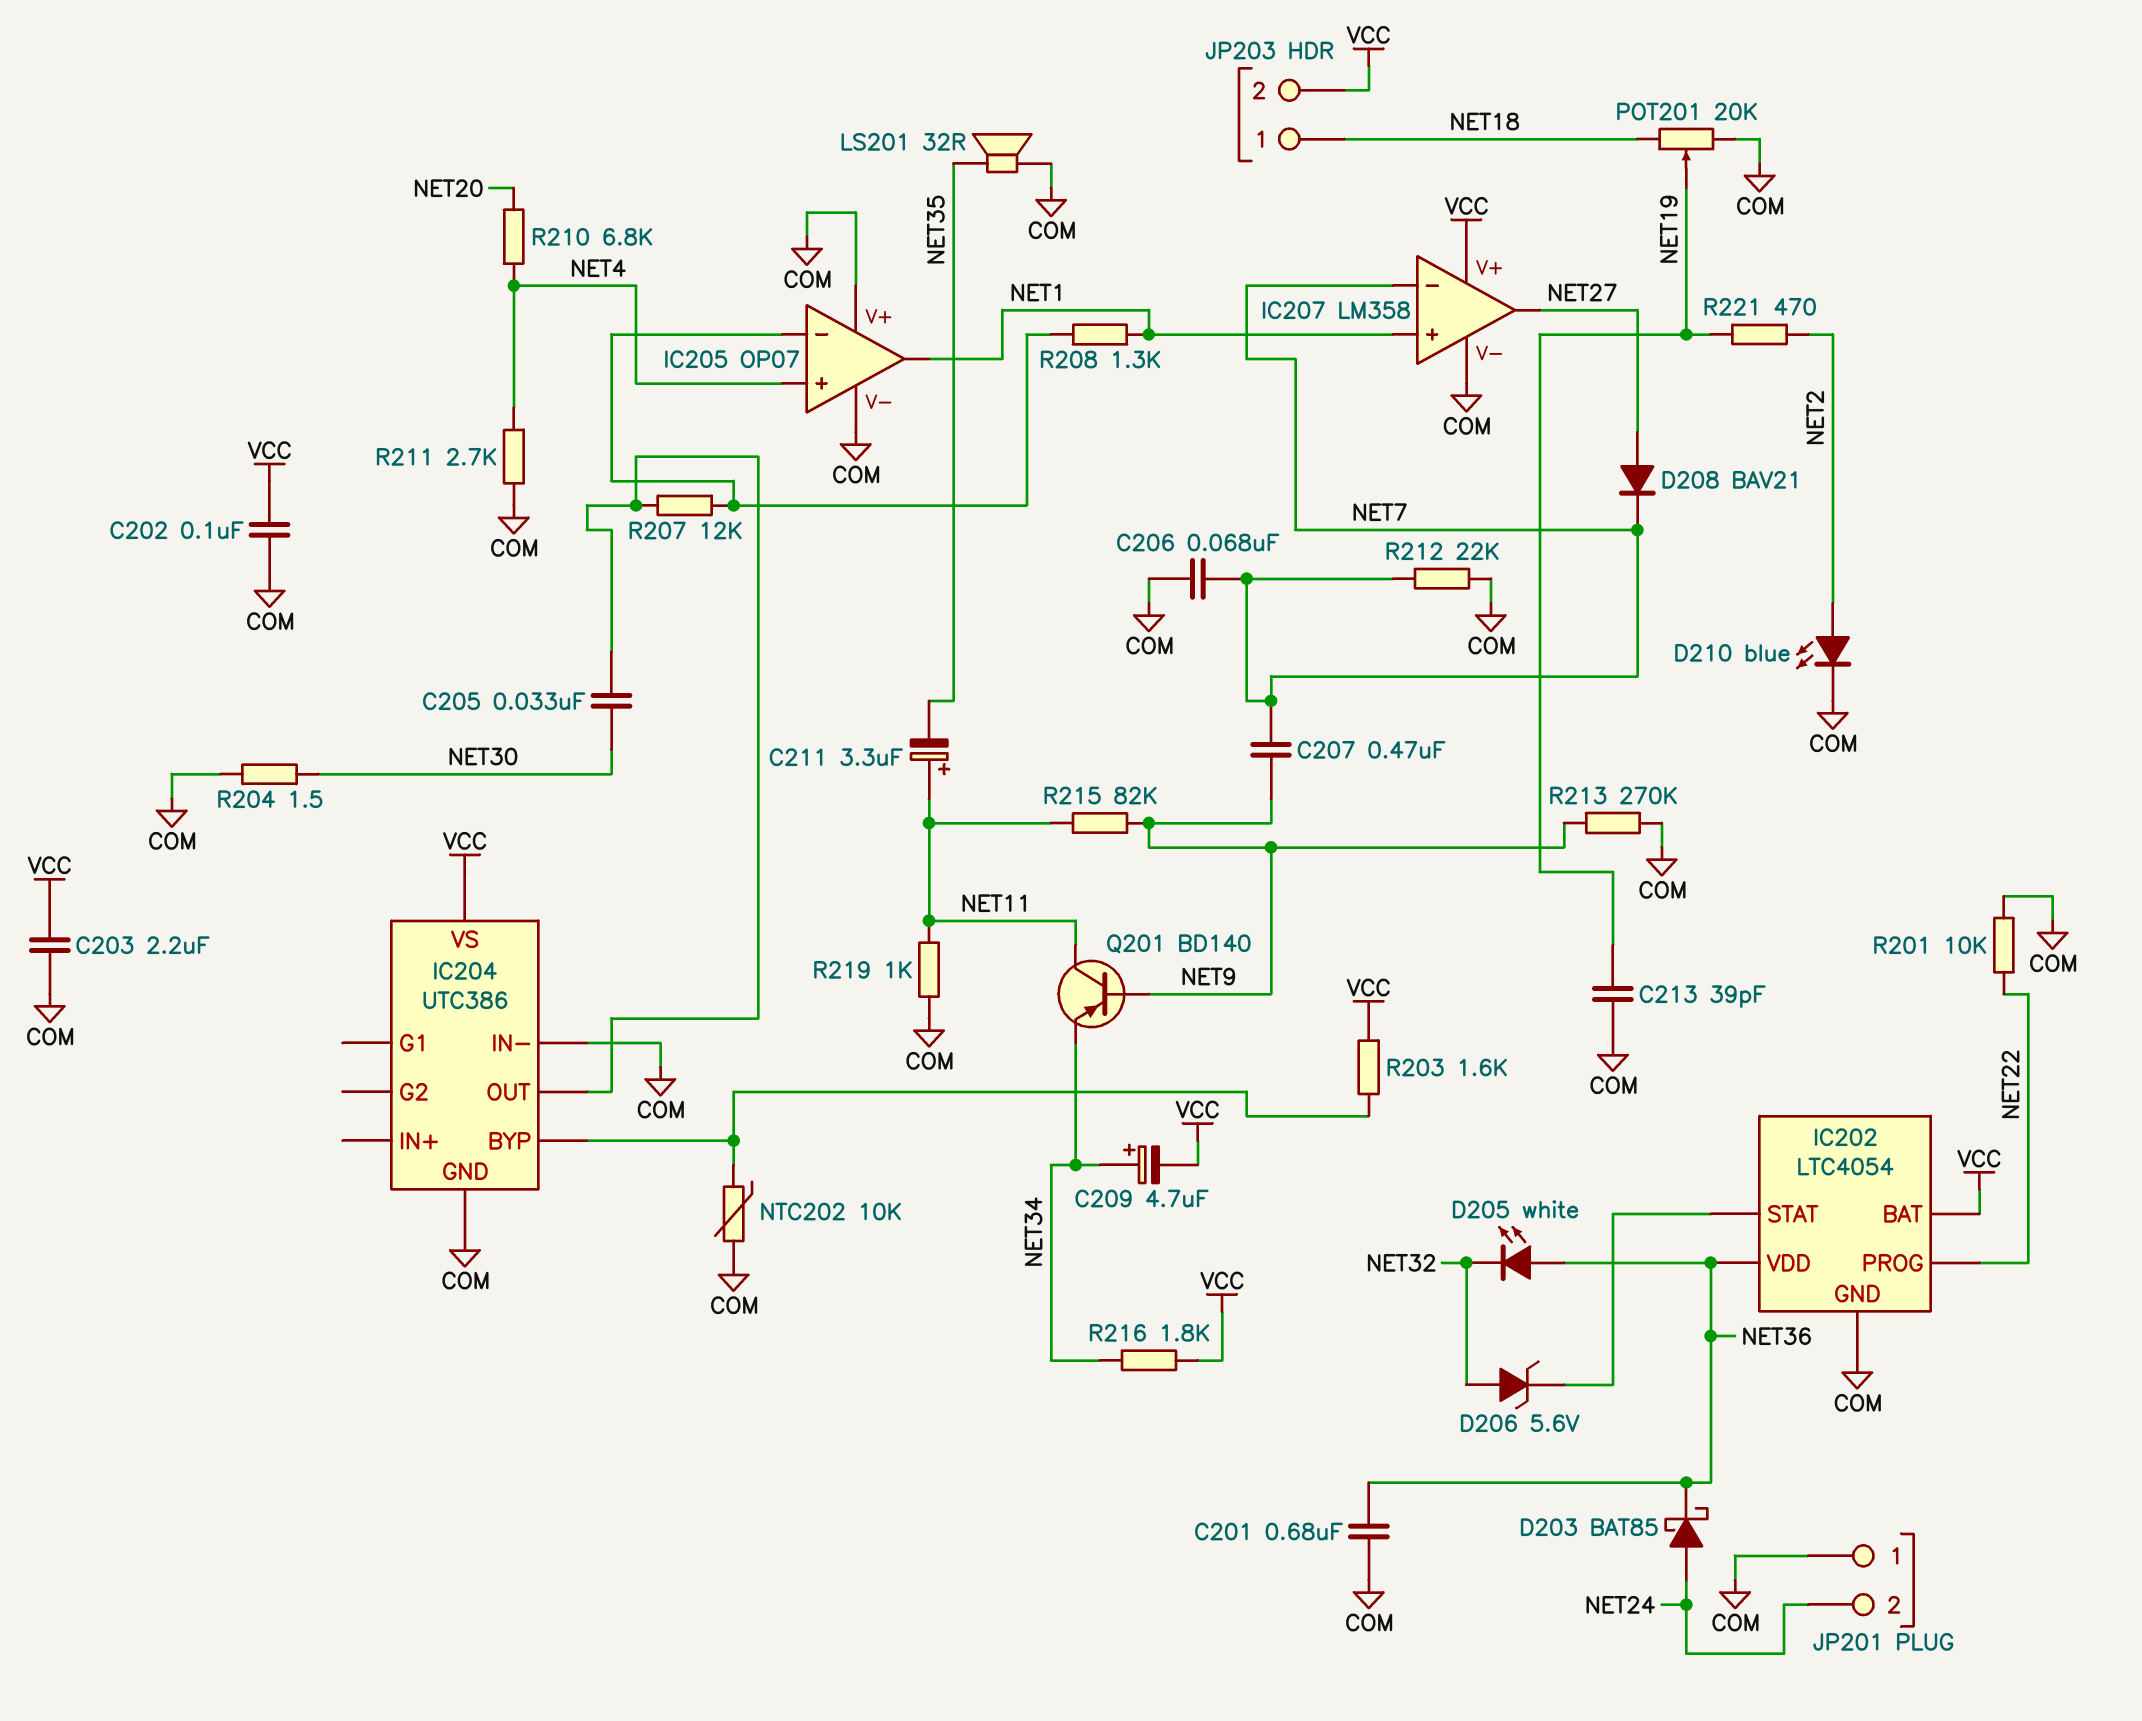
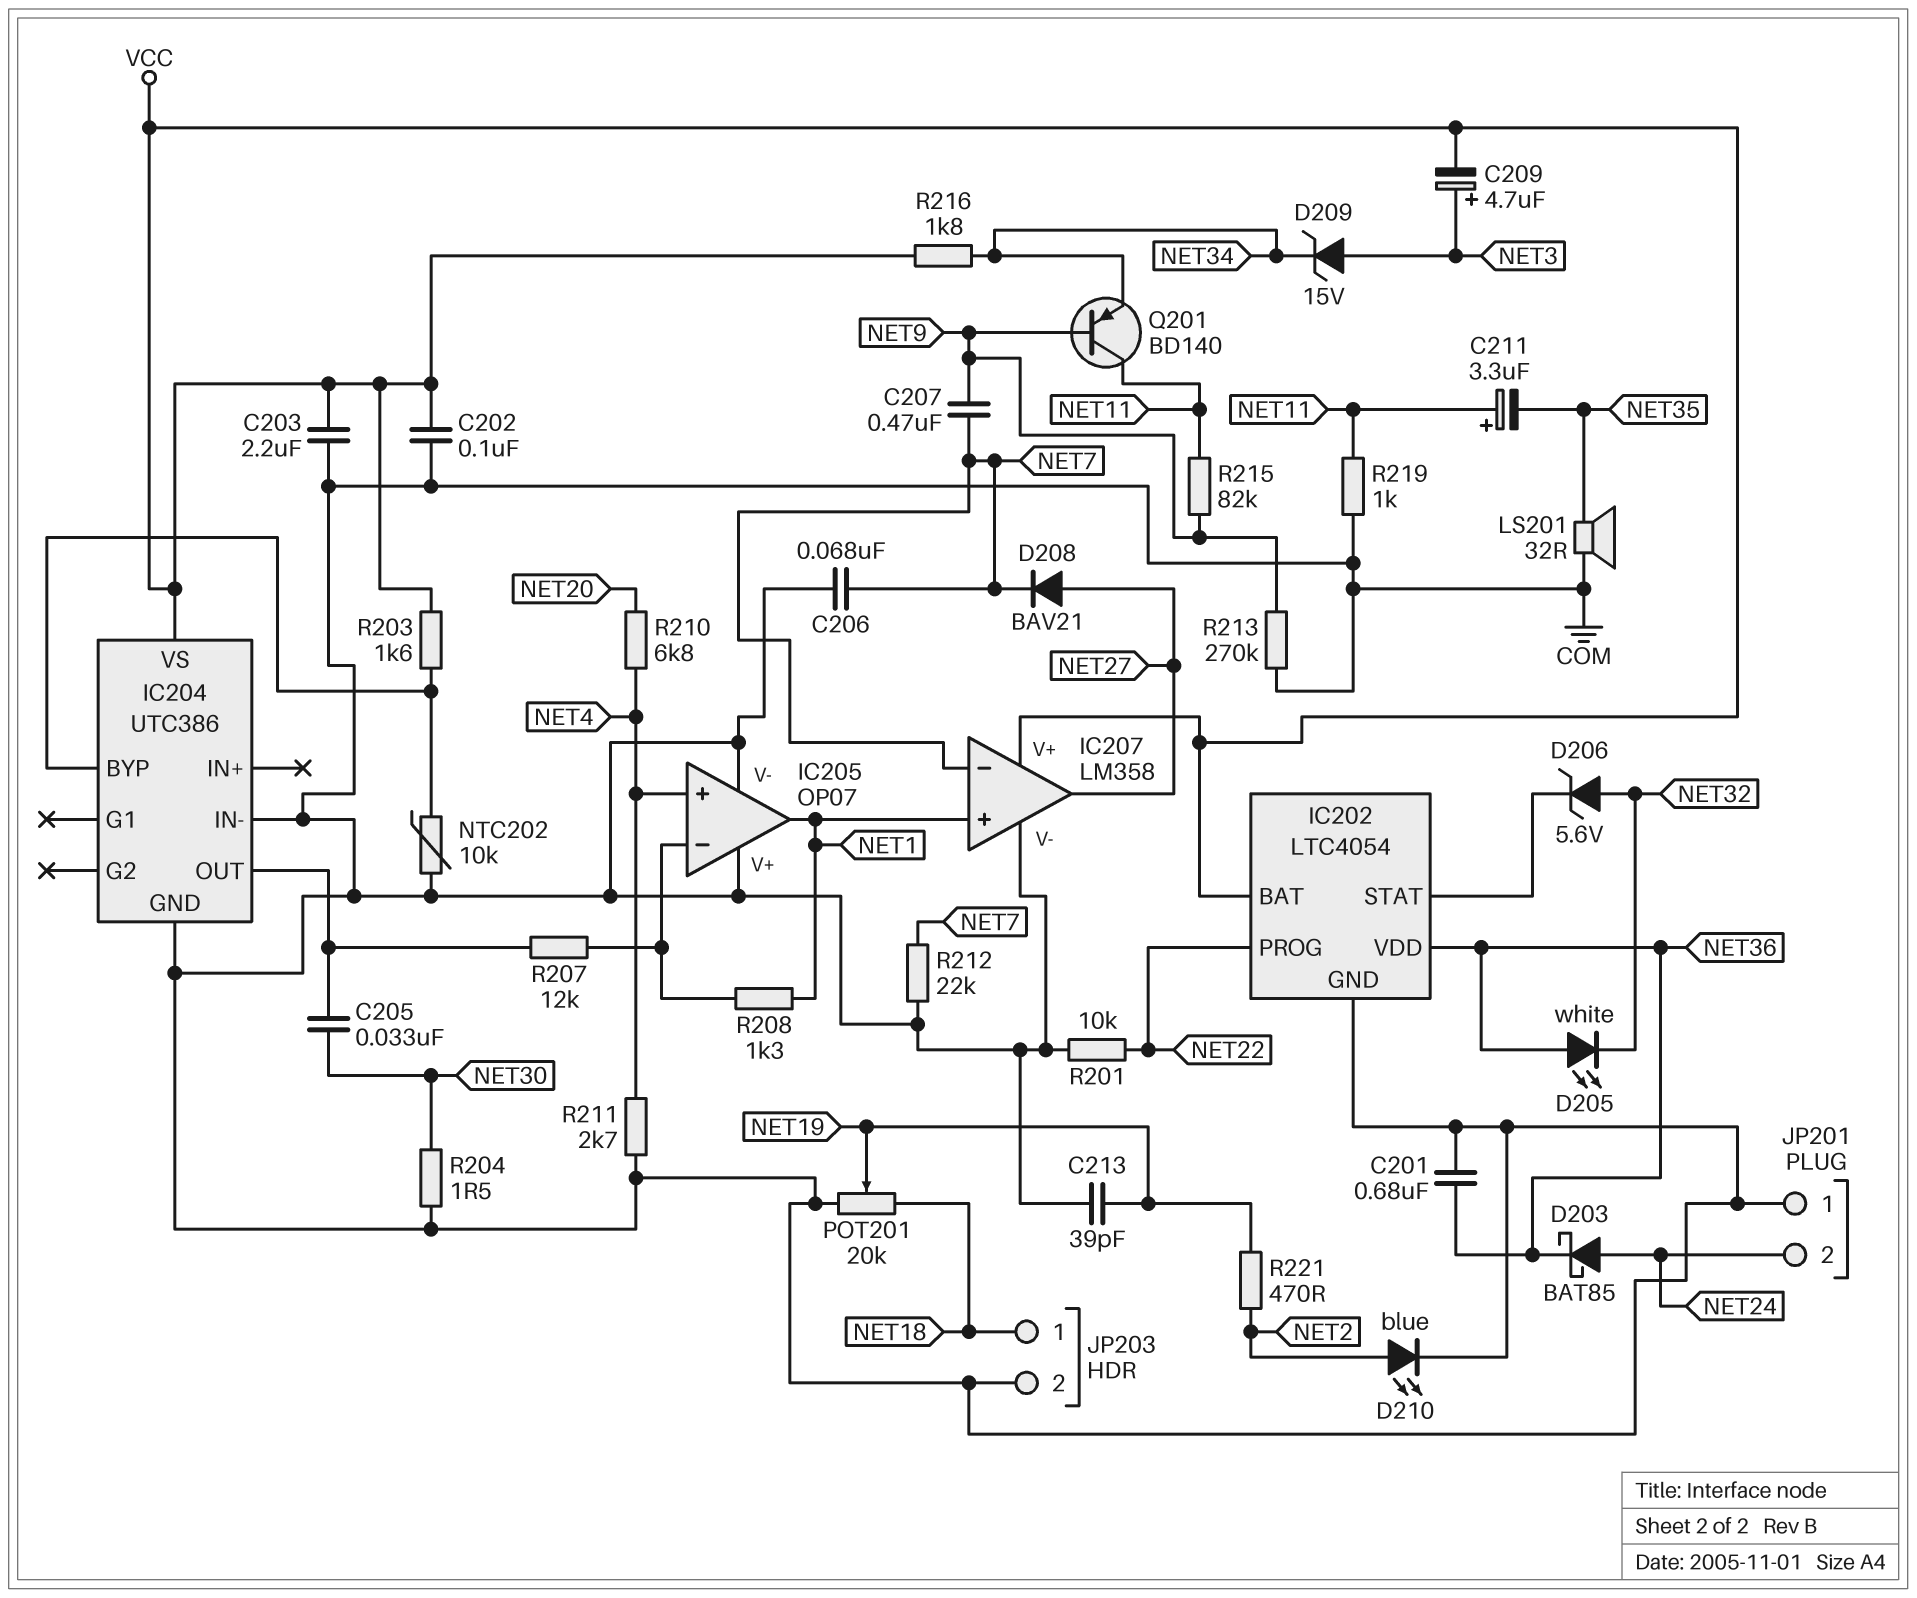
C209: 4.7uF (plus NET34, minus VCC) -> 4.7uF (plus NET3, minus VCC)
D209: none -> zener 15V (A NET3, K NET34)
JP203 pin 2: VCC -> COM

